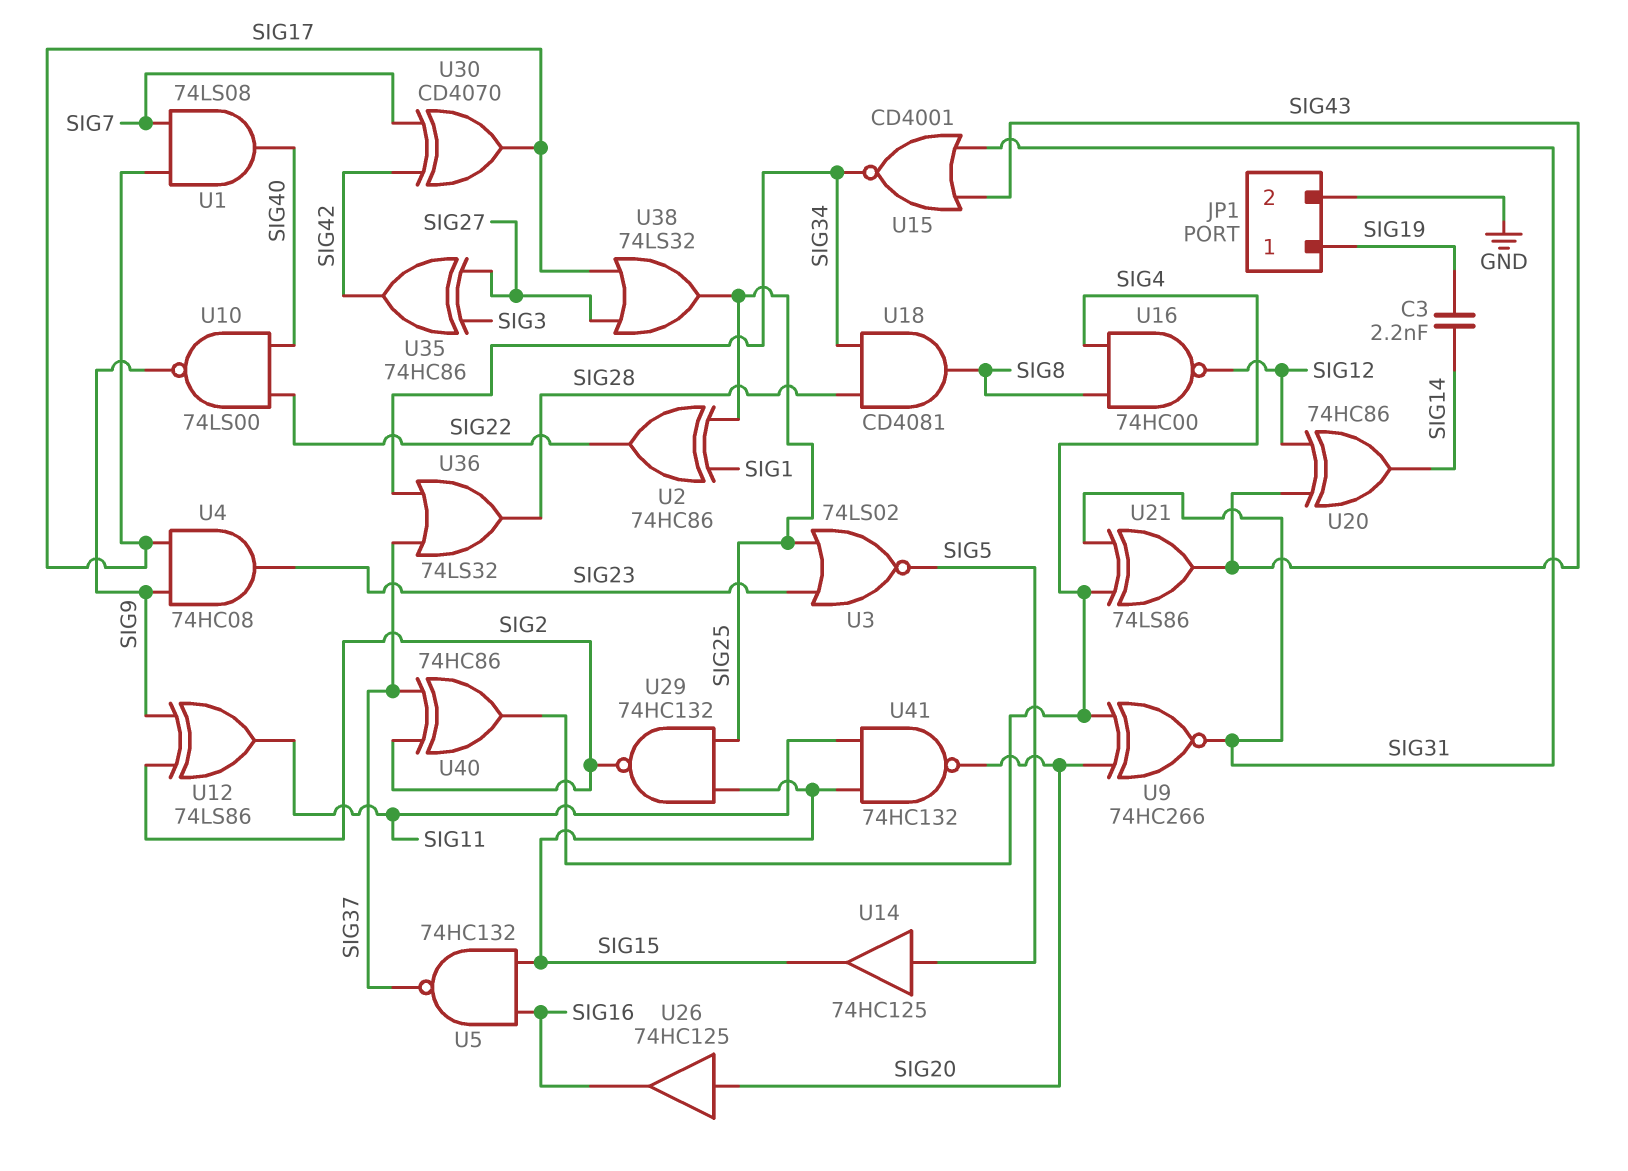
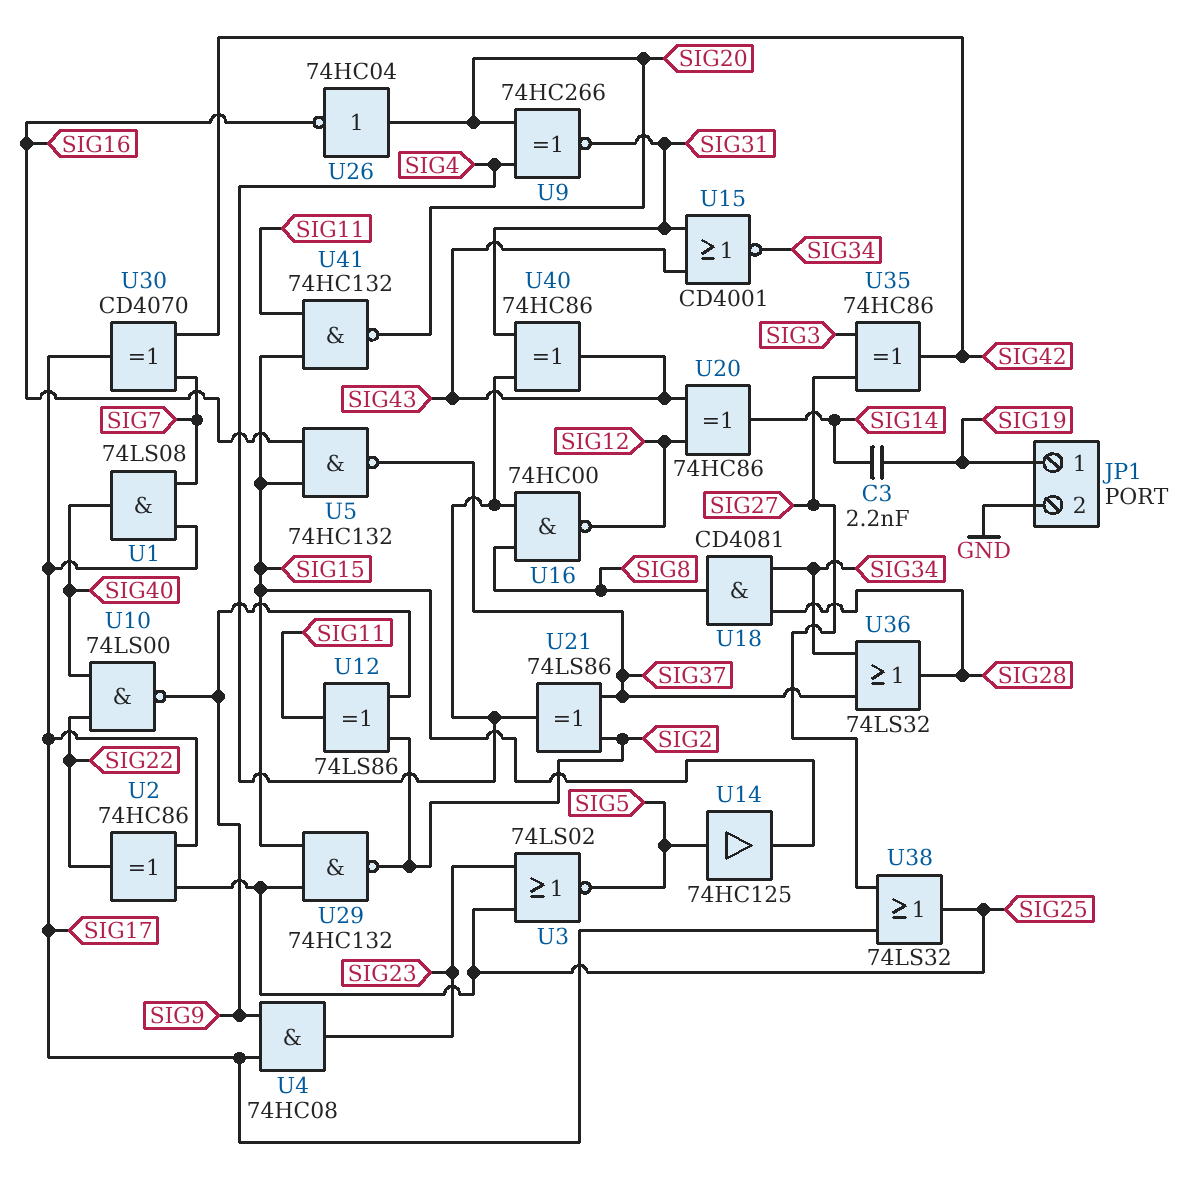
U2: XOR 74HC86 (in SIG1, in SIG25, out SIG22) -> XOR 74HC86 (in SIG17, in SIG25, out SIG22)
U21: XOR 74LS86 (in SIG4, in SIG31, out SIG43) -> XOR 74LS86 (in SIG2, in SIG37, out SIG4)
U26: buffer 74HC125 (in SIG20, out SIG16) -> NOT 74HC04 (in SIG20, out SIG16)
U40: XOR 74HC86 (in SIG2, in SIG37, out SIG4) -> XOR 74HC86 (in SIG4, in SIG31, out SIG43)

